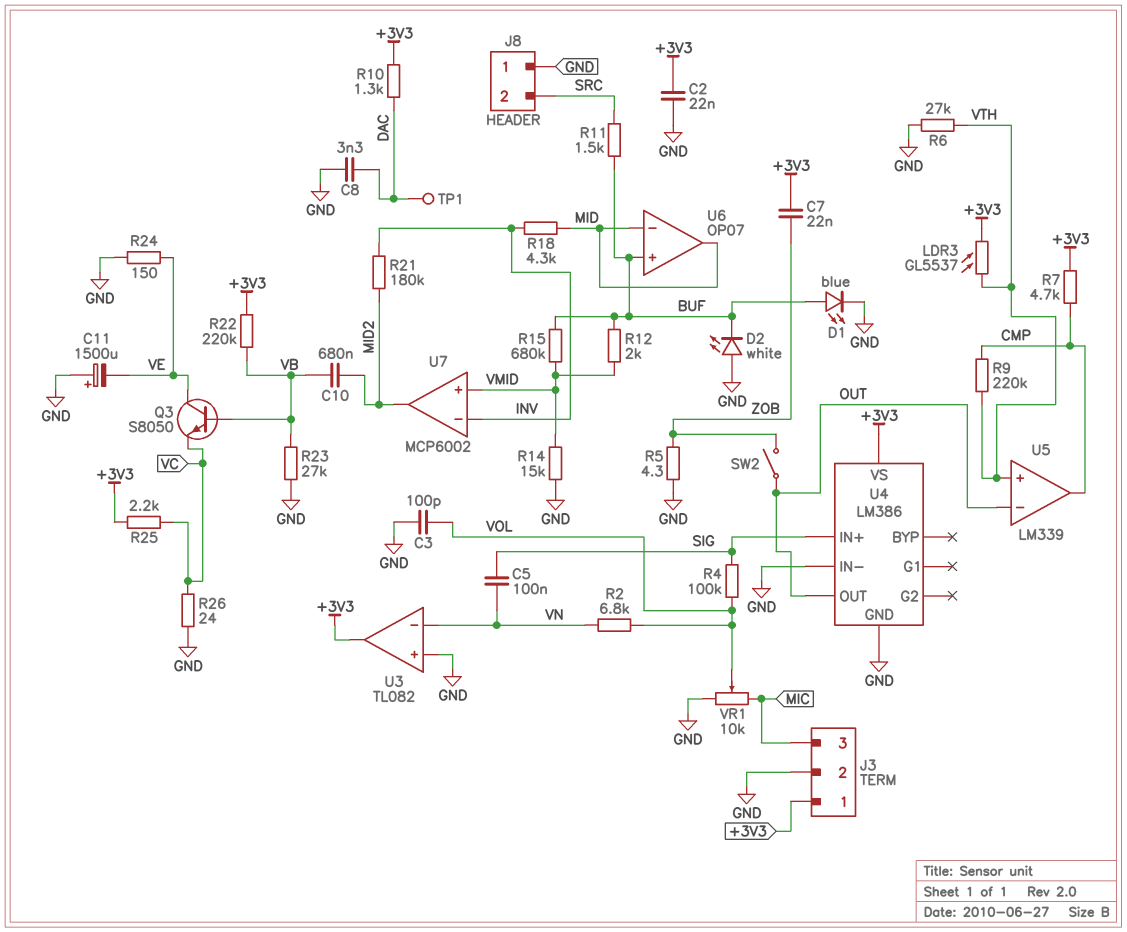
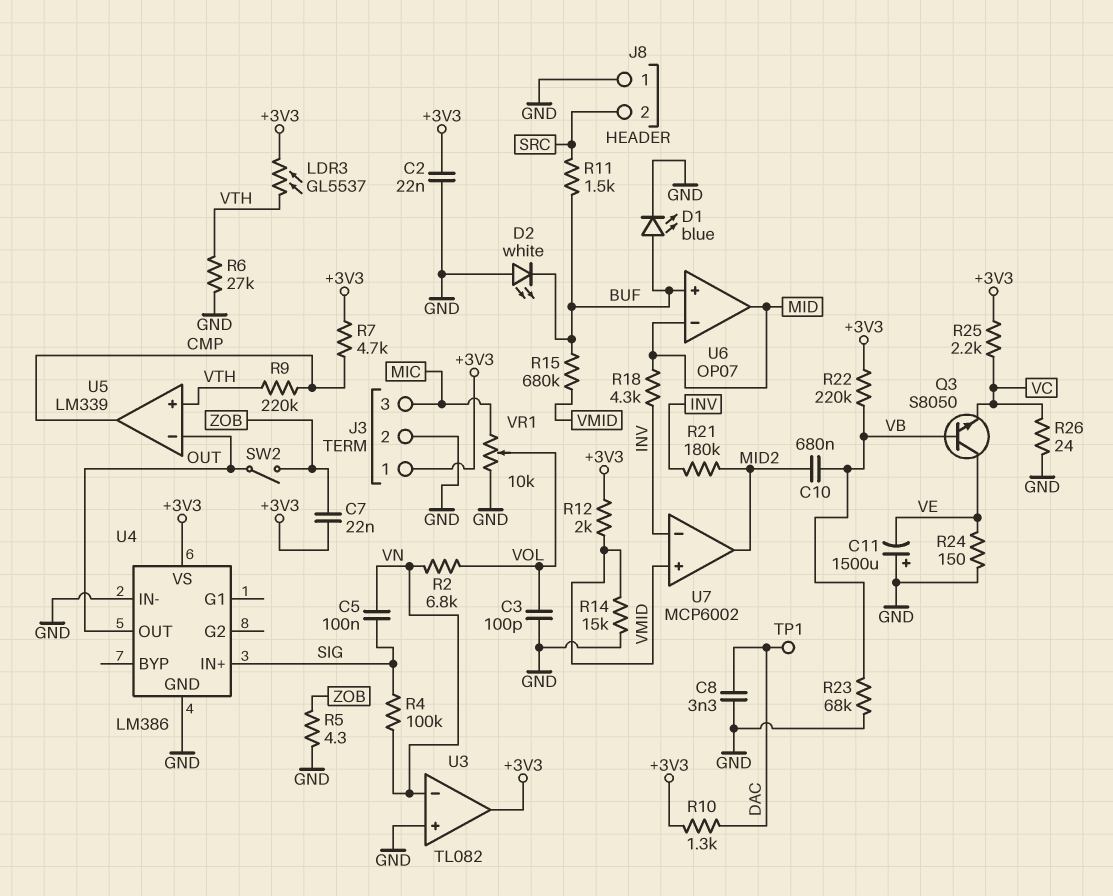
R4: 100k (SIG, VOL) -> 100k (SIG, VN)
R12: 2k (BUF, VMID) -> 2k (+3V3, VMID)
R23: 27k (GND, VB) -> 68k (GND, VB)

